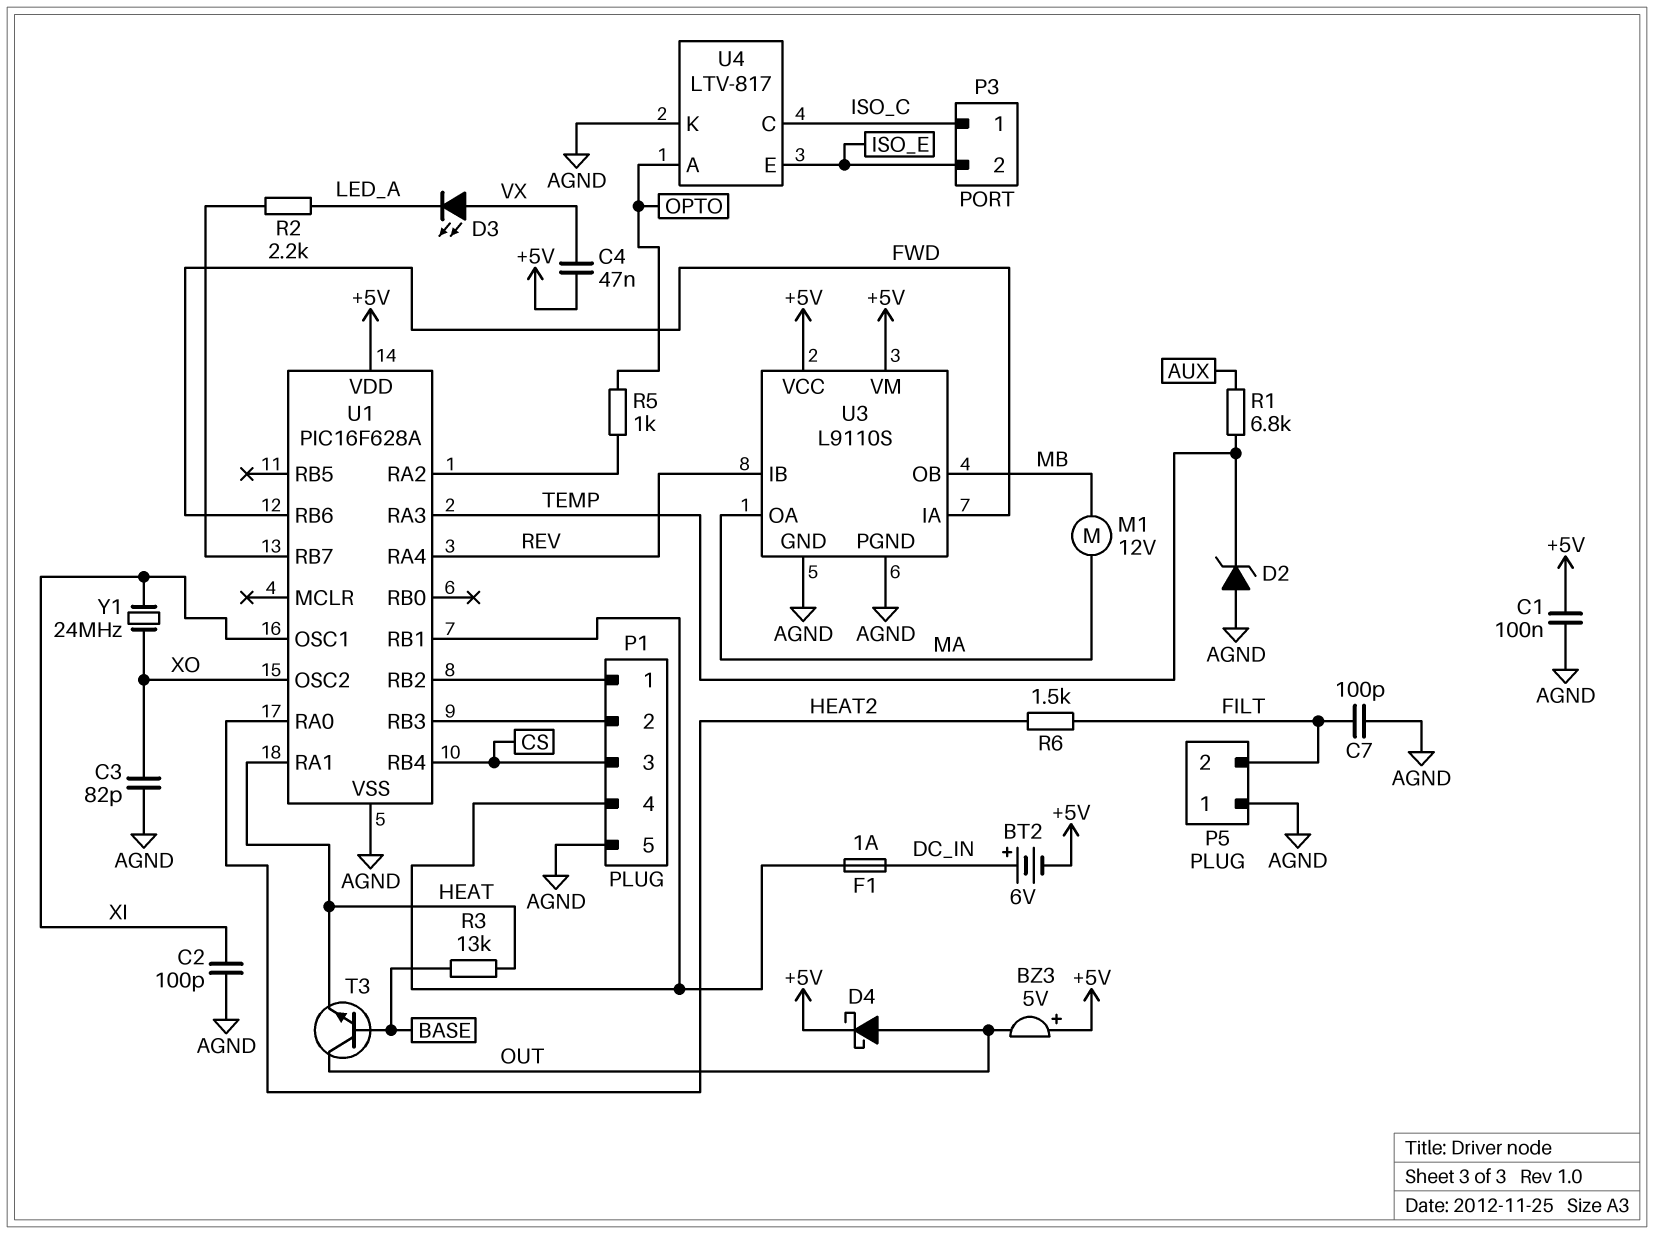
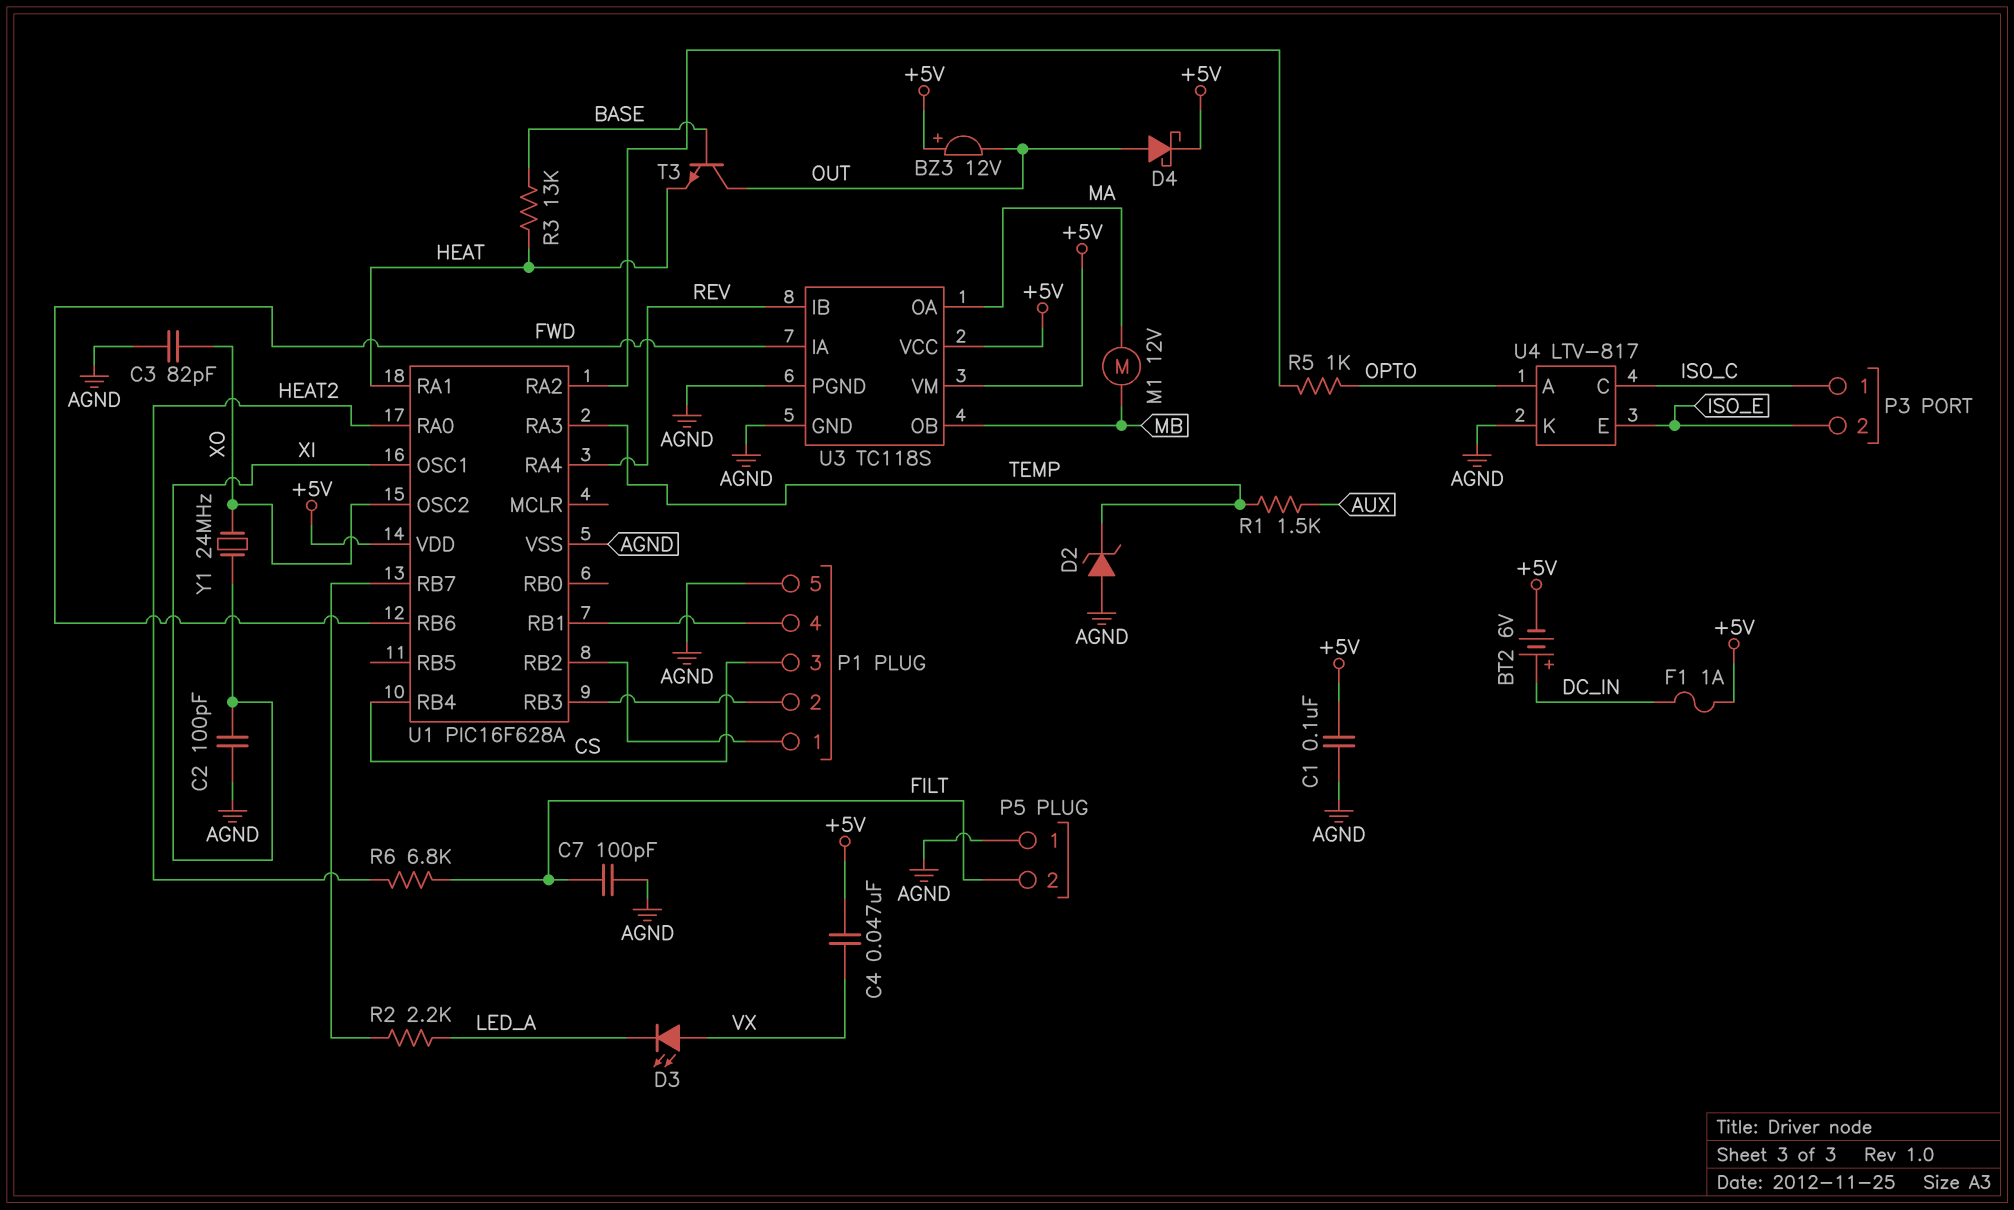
BZ3: buzzer 5V (plus +5V, minus OUT) -> buzzer 12V (plus +5V, minus OUT)
F1: 1A (DC_IN, P1/4) -> 1A (+5V, DC_IN)
R1: 6.8k (AUX, TEMP) -> 1.5k (AUX, TEMP)
R6: 1.5k (FILT, HEAT2) -> 6.8k (FILT, HEAT2)
U3: L9110S -> TC118S

